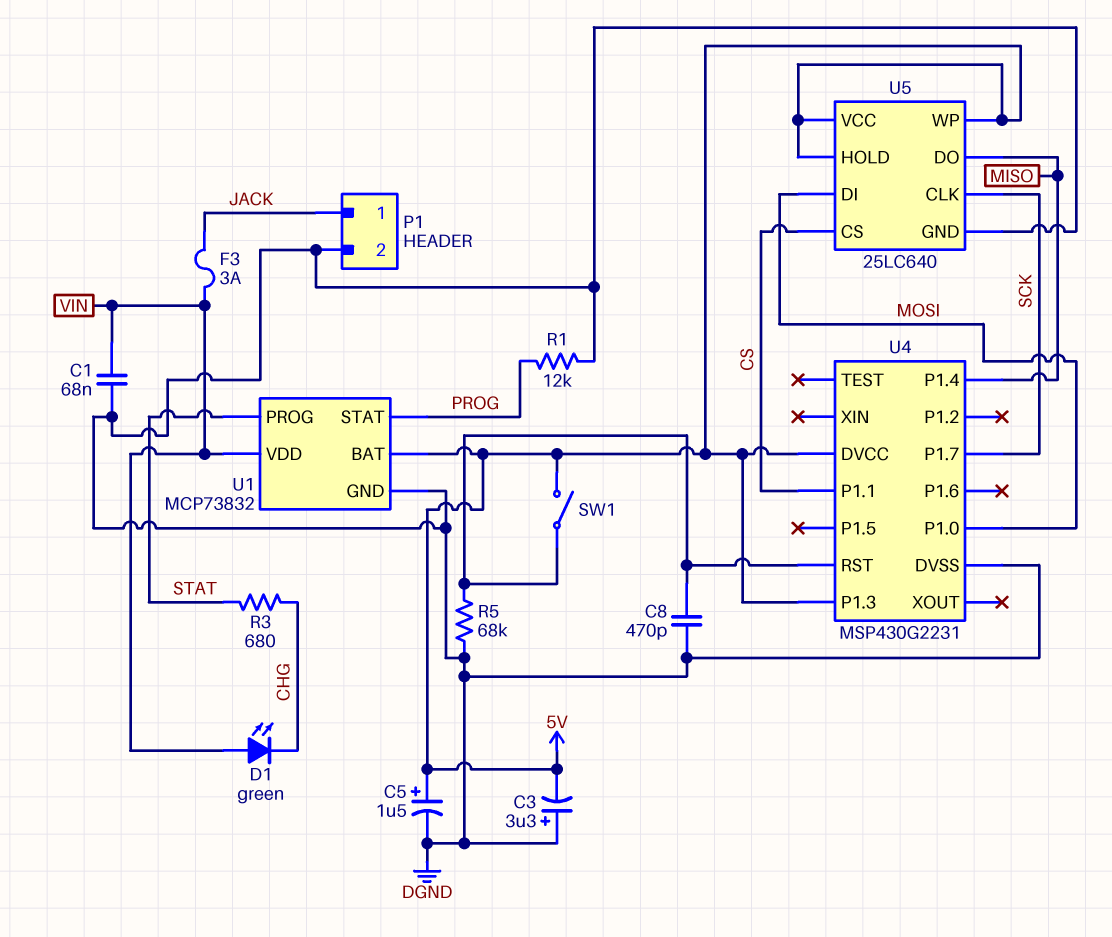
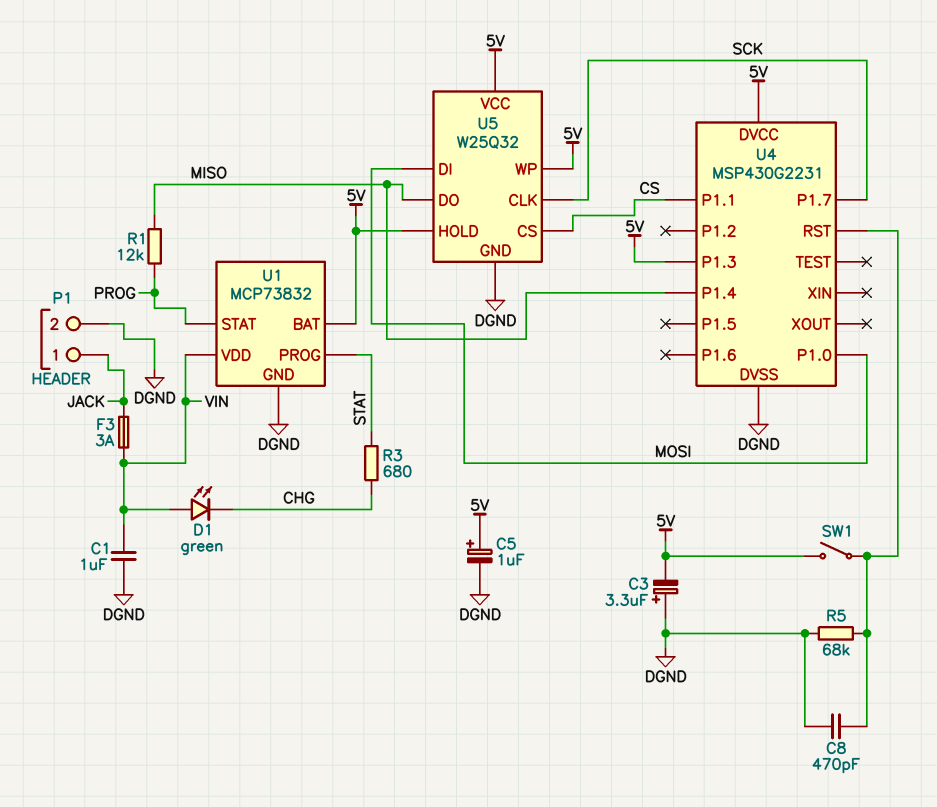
C1: 68nF (DGND, VIN) -> 1uF (DGND, VIN)
C5: 1.5uF (plus 5V, minus DGND) -> 1uF (plus 5V, minus DGND)
R1: 12k (DGND, PROG) -> 12k (MISO, PROG)
U5: 25LC640 -> W25Q32

